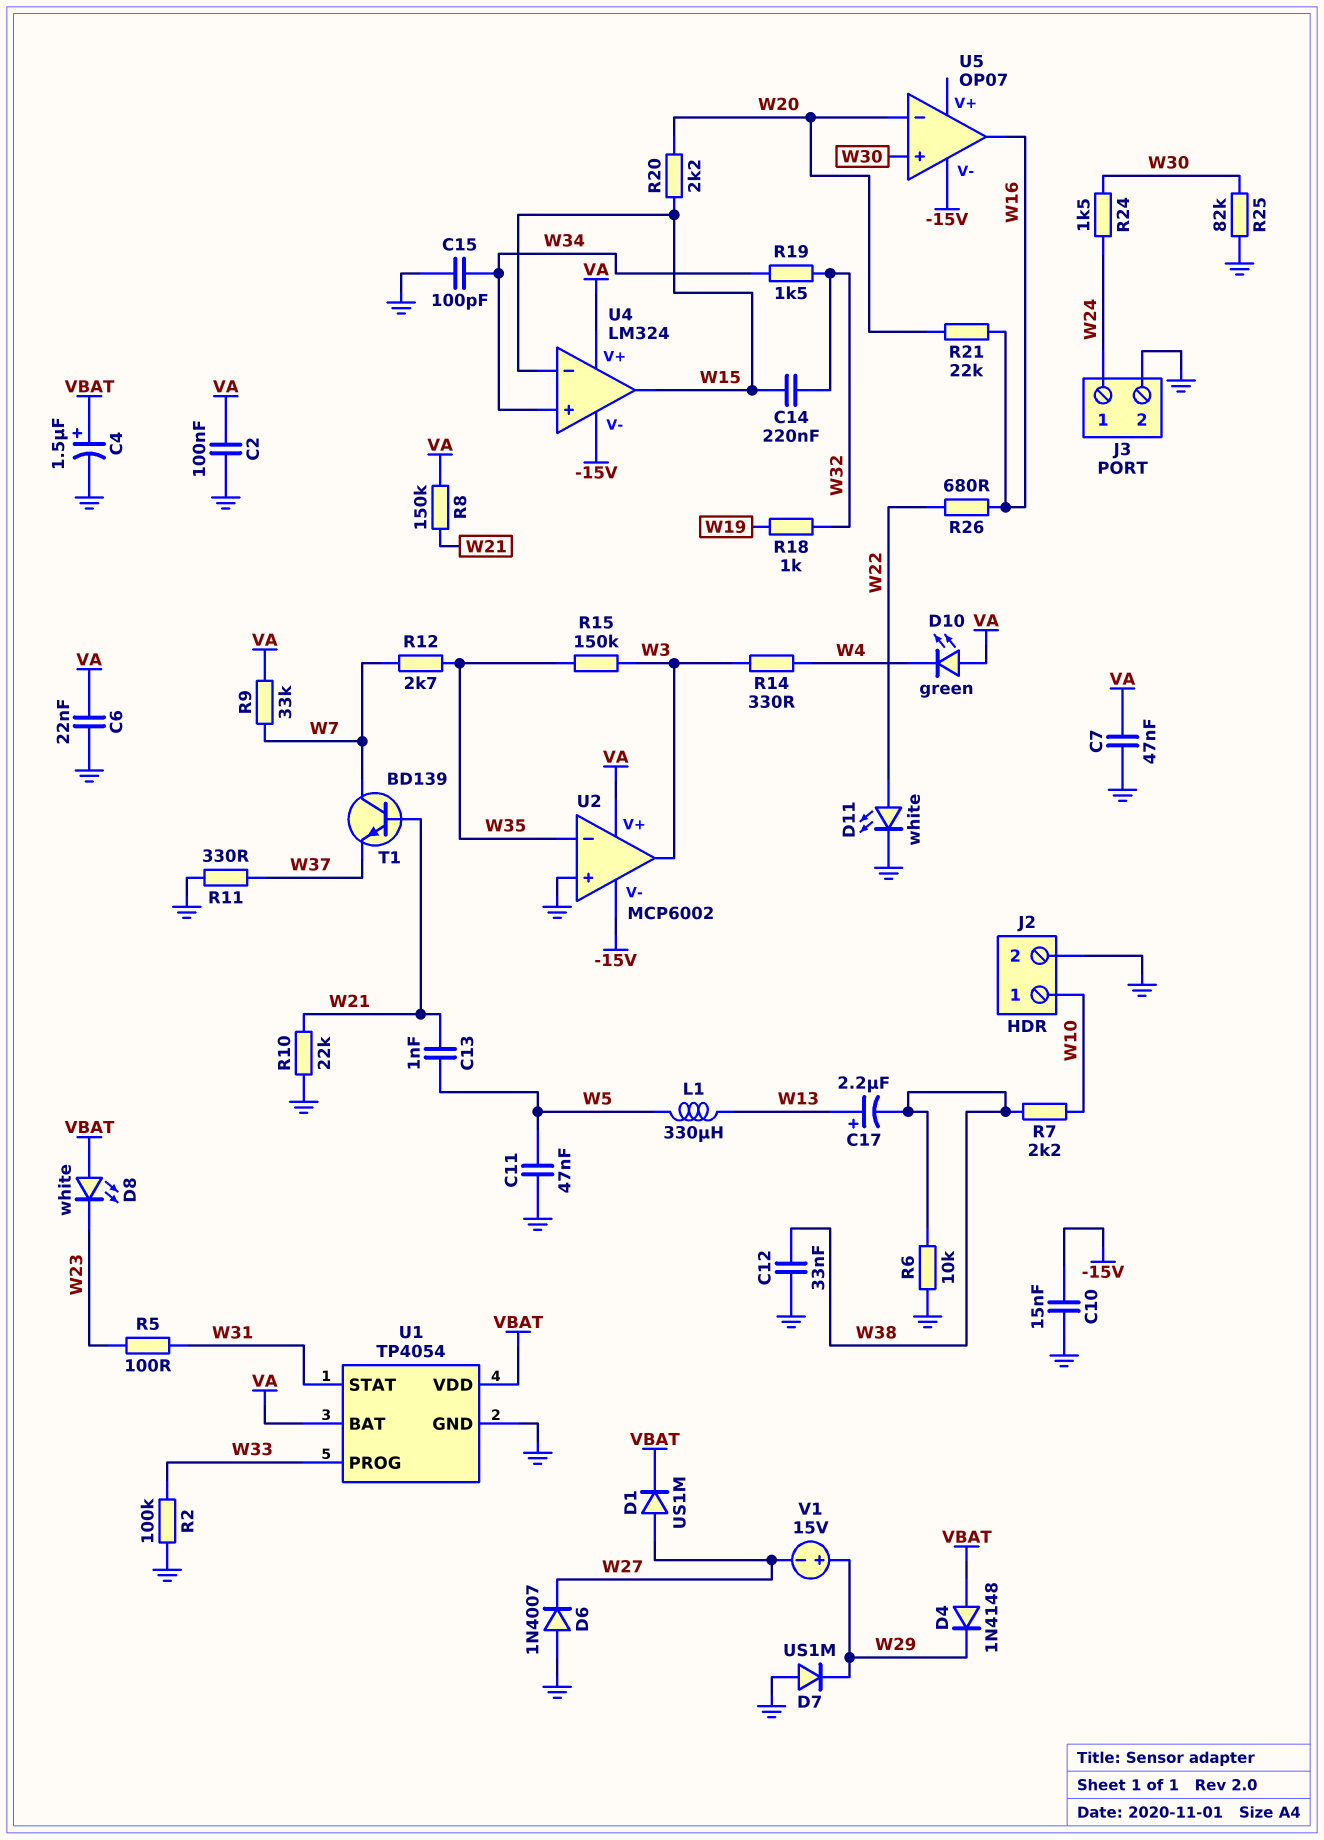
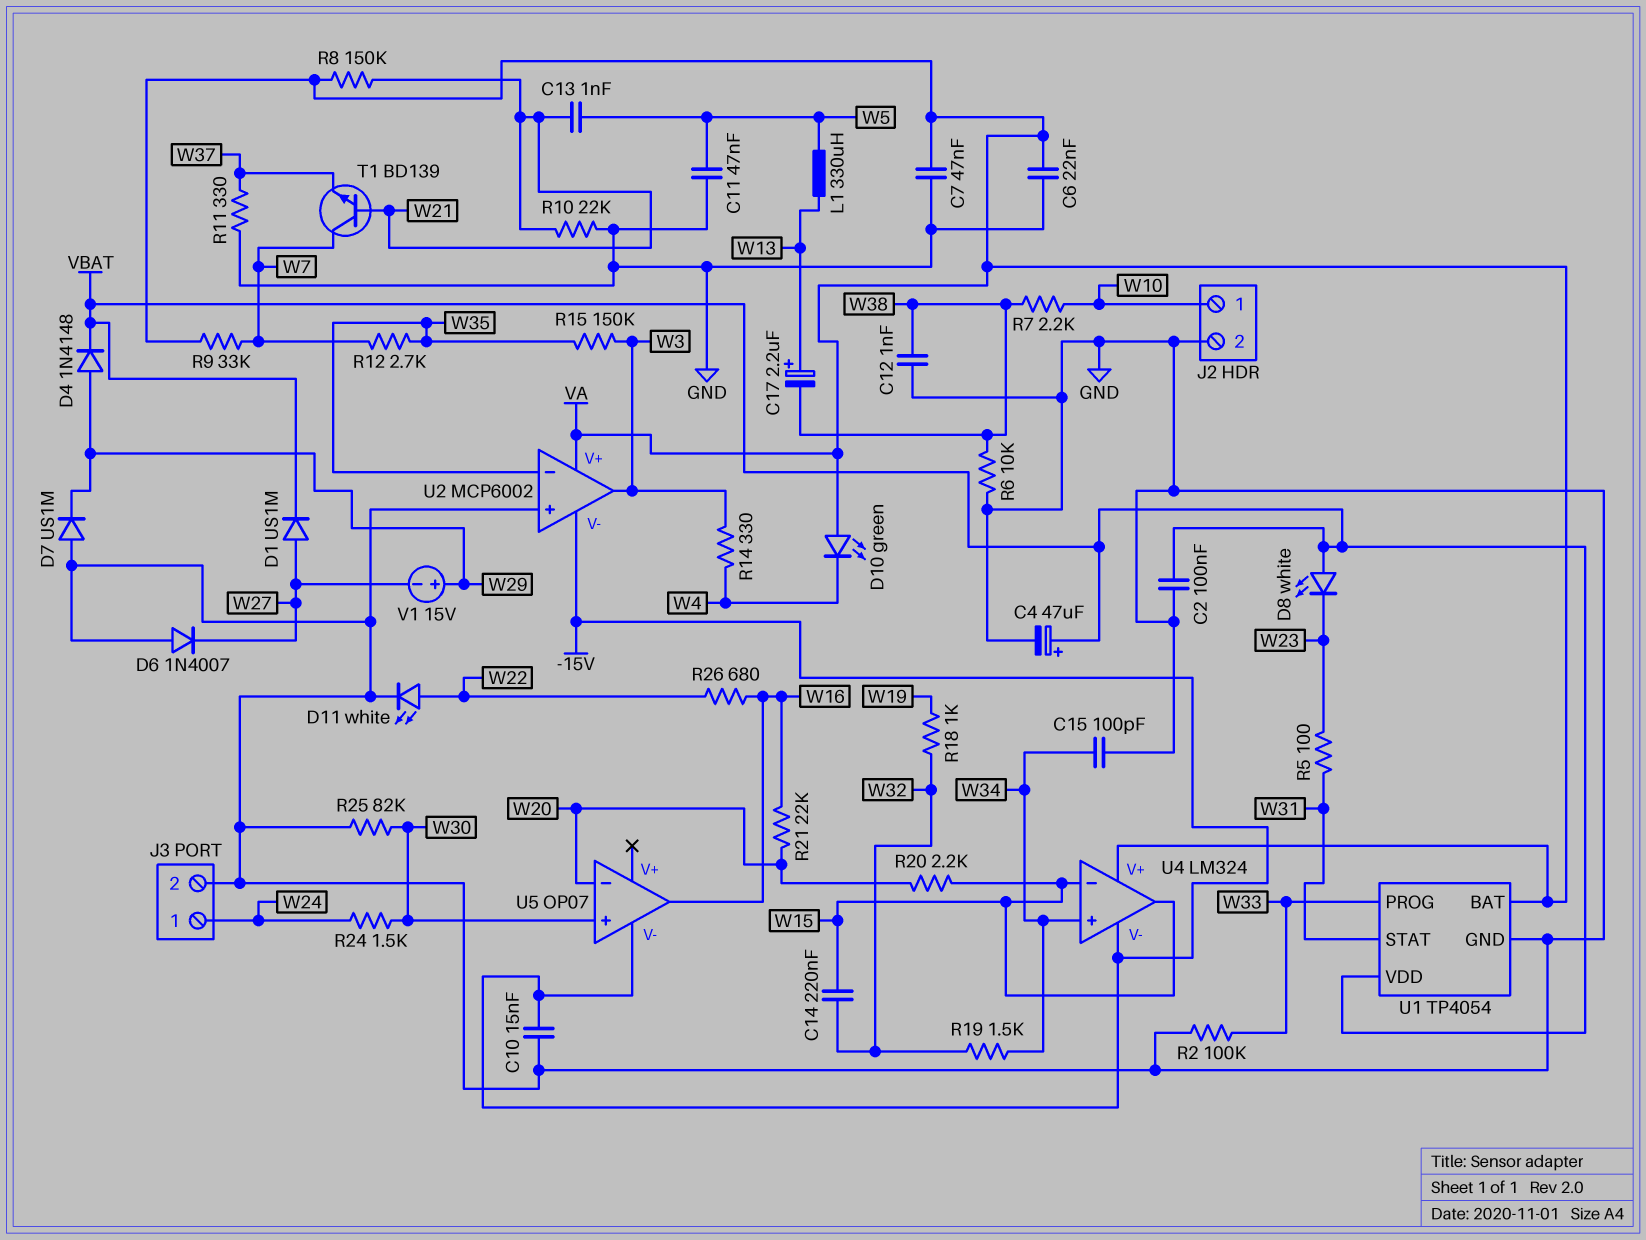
C2: 100nF (GND, VA) -> 100nF (GND, VBAT)
C4: 1.5uF (plus VBAT, minus GND) -> 47uF (plus VBAT, minus GND)
C12: 33nF (GND, W38) -> 1nF (GND, W38)
D4: diode 1N4148 (A VBAT, K W29) -> diode 1N4148 (A W29, K VBAT)

